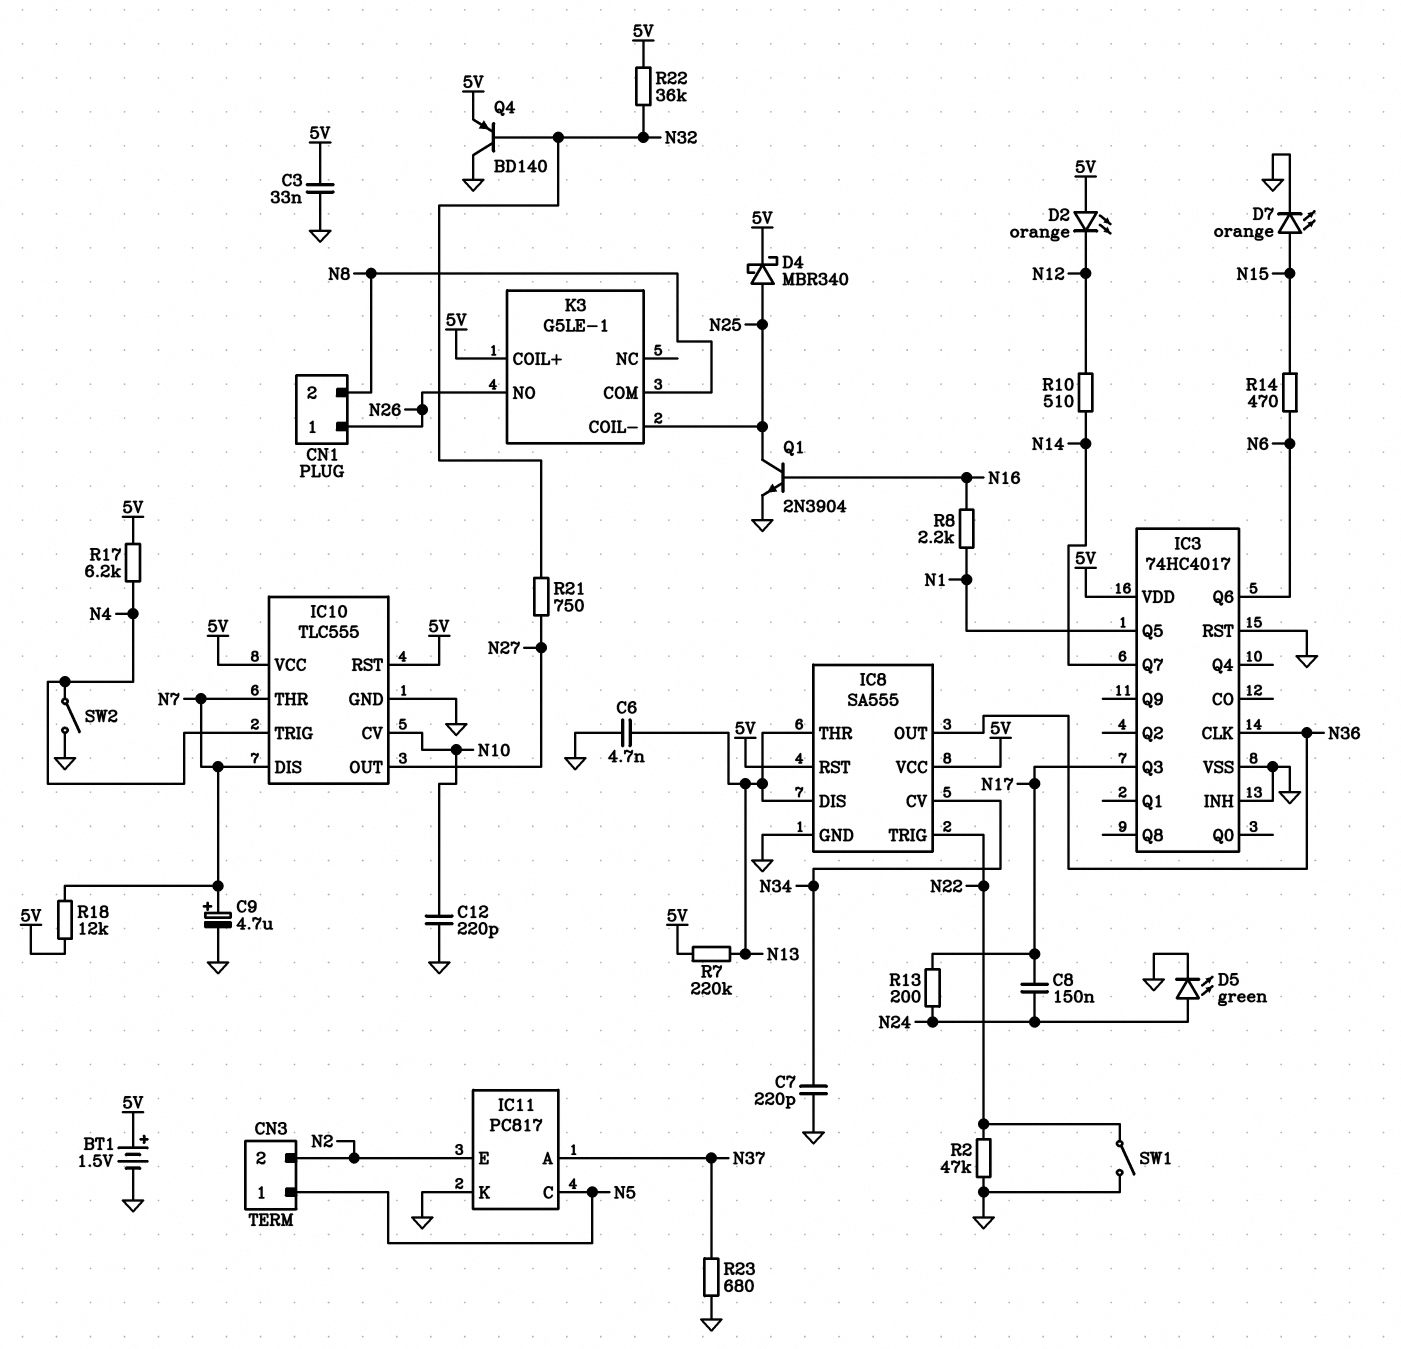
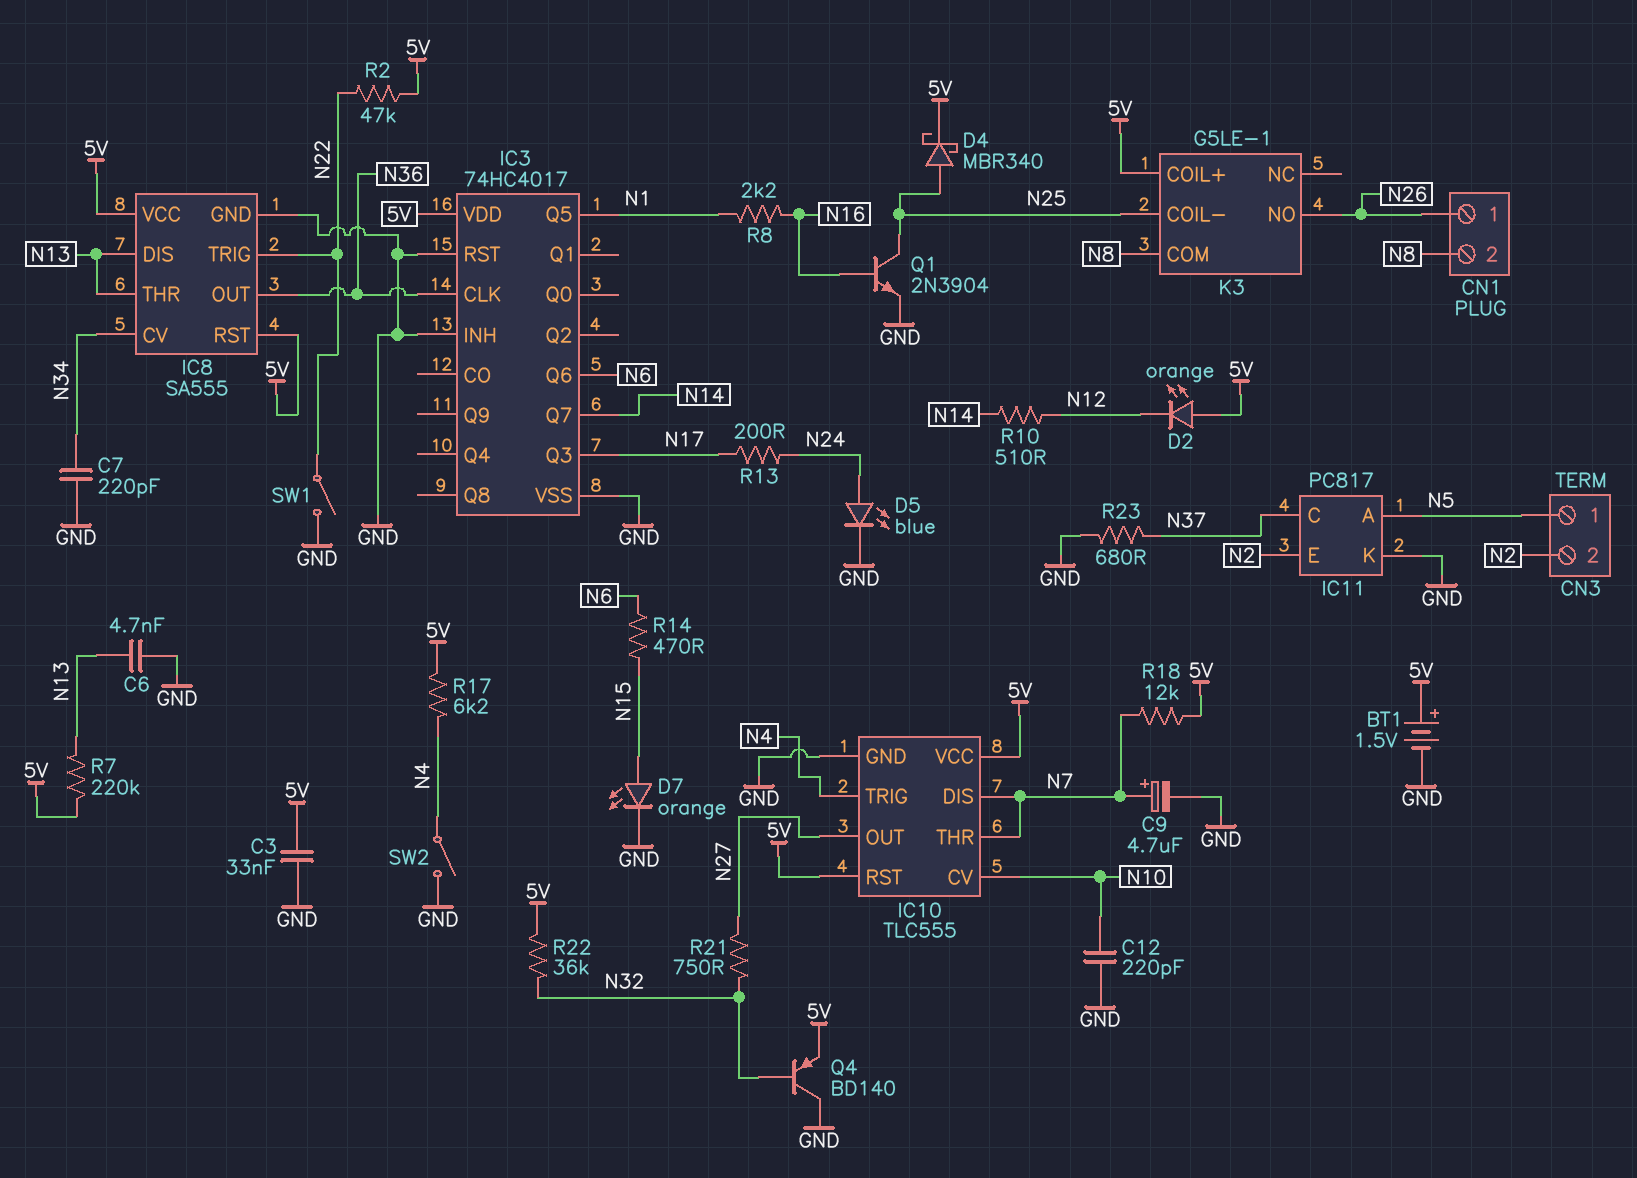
C8: 150nF (N17, N24) -> none
D5: LED green (A N24, K GND) -> LED blue (A N24, K GND)
IC11 pin A: N37 -> N5
IC11 pin C: N5 -> N37
R2: 47k (GND, N22) -> 47k (5V, N22)

